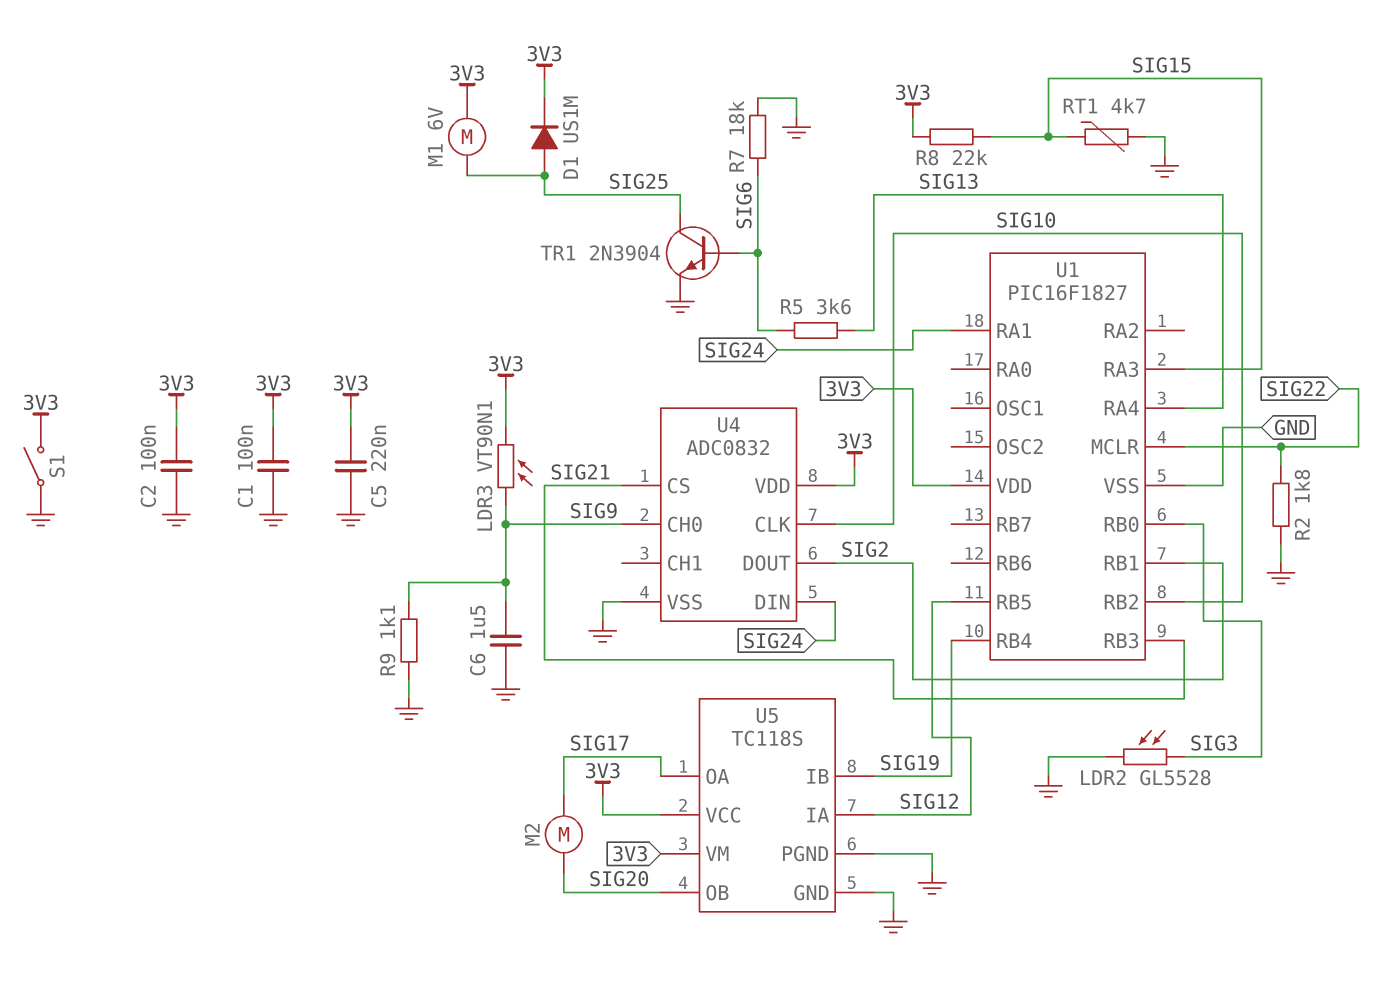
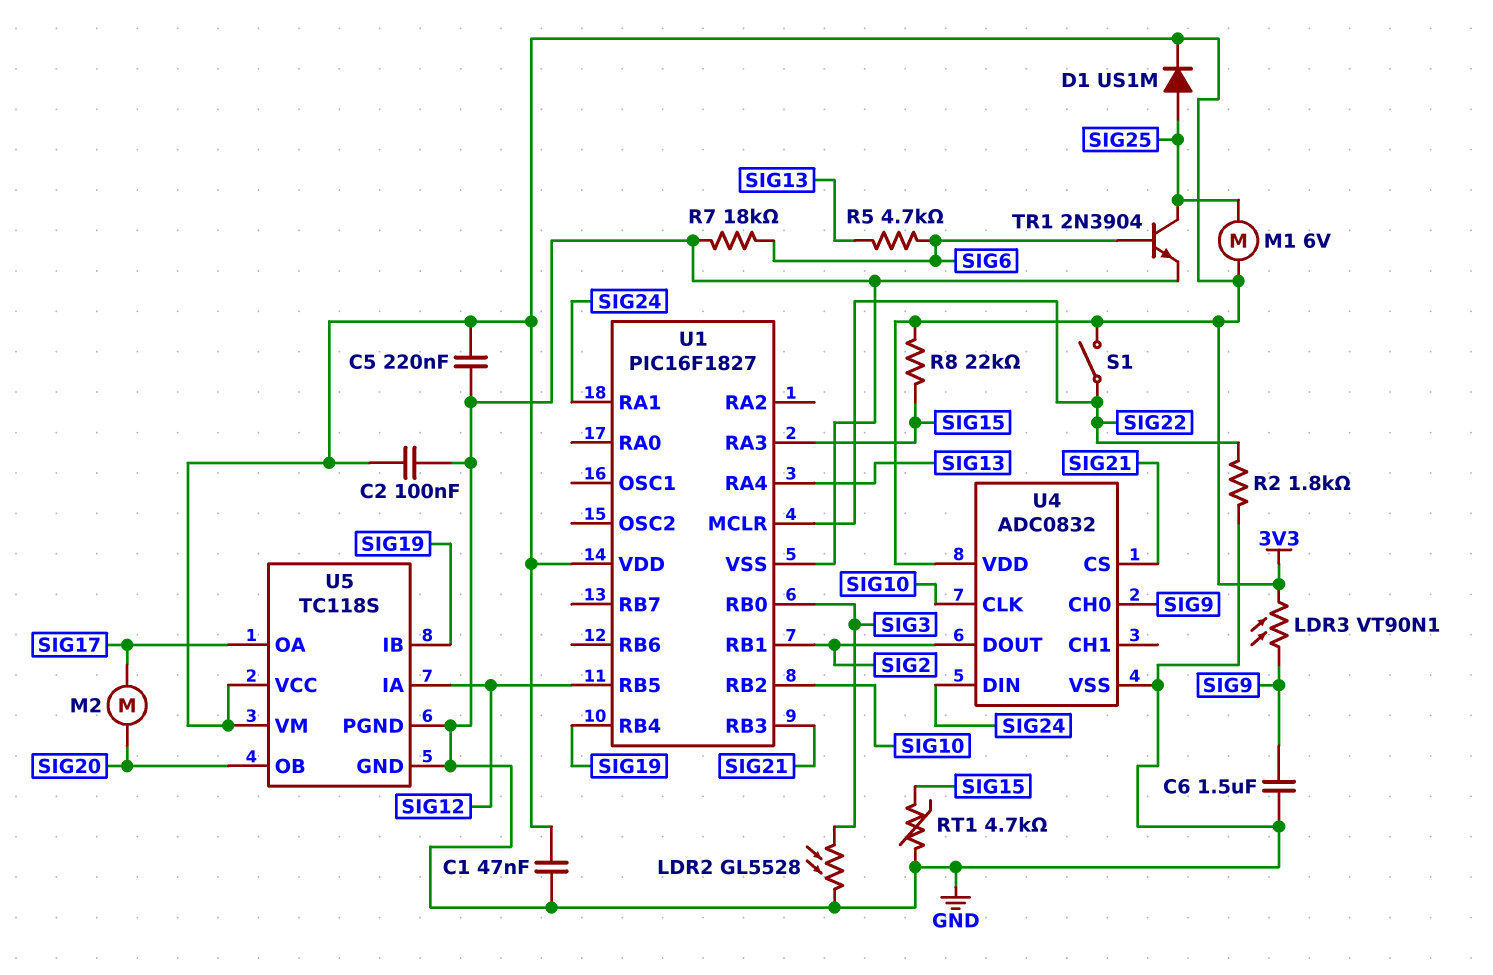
C1: 100nF (3V3, GND) -> 47nF (3V3, GND)
R5: 3.6k (SIG6, SIG13) -> 4.7k (SIG6, SIG13)
R9: 1.1k (GND, SIG9) -> none
S1: switch (3V3, GND) -> switch (3V3, SIG22)

